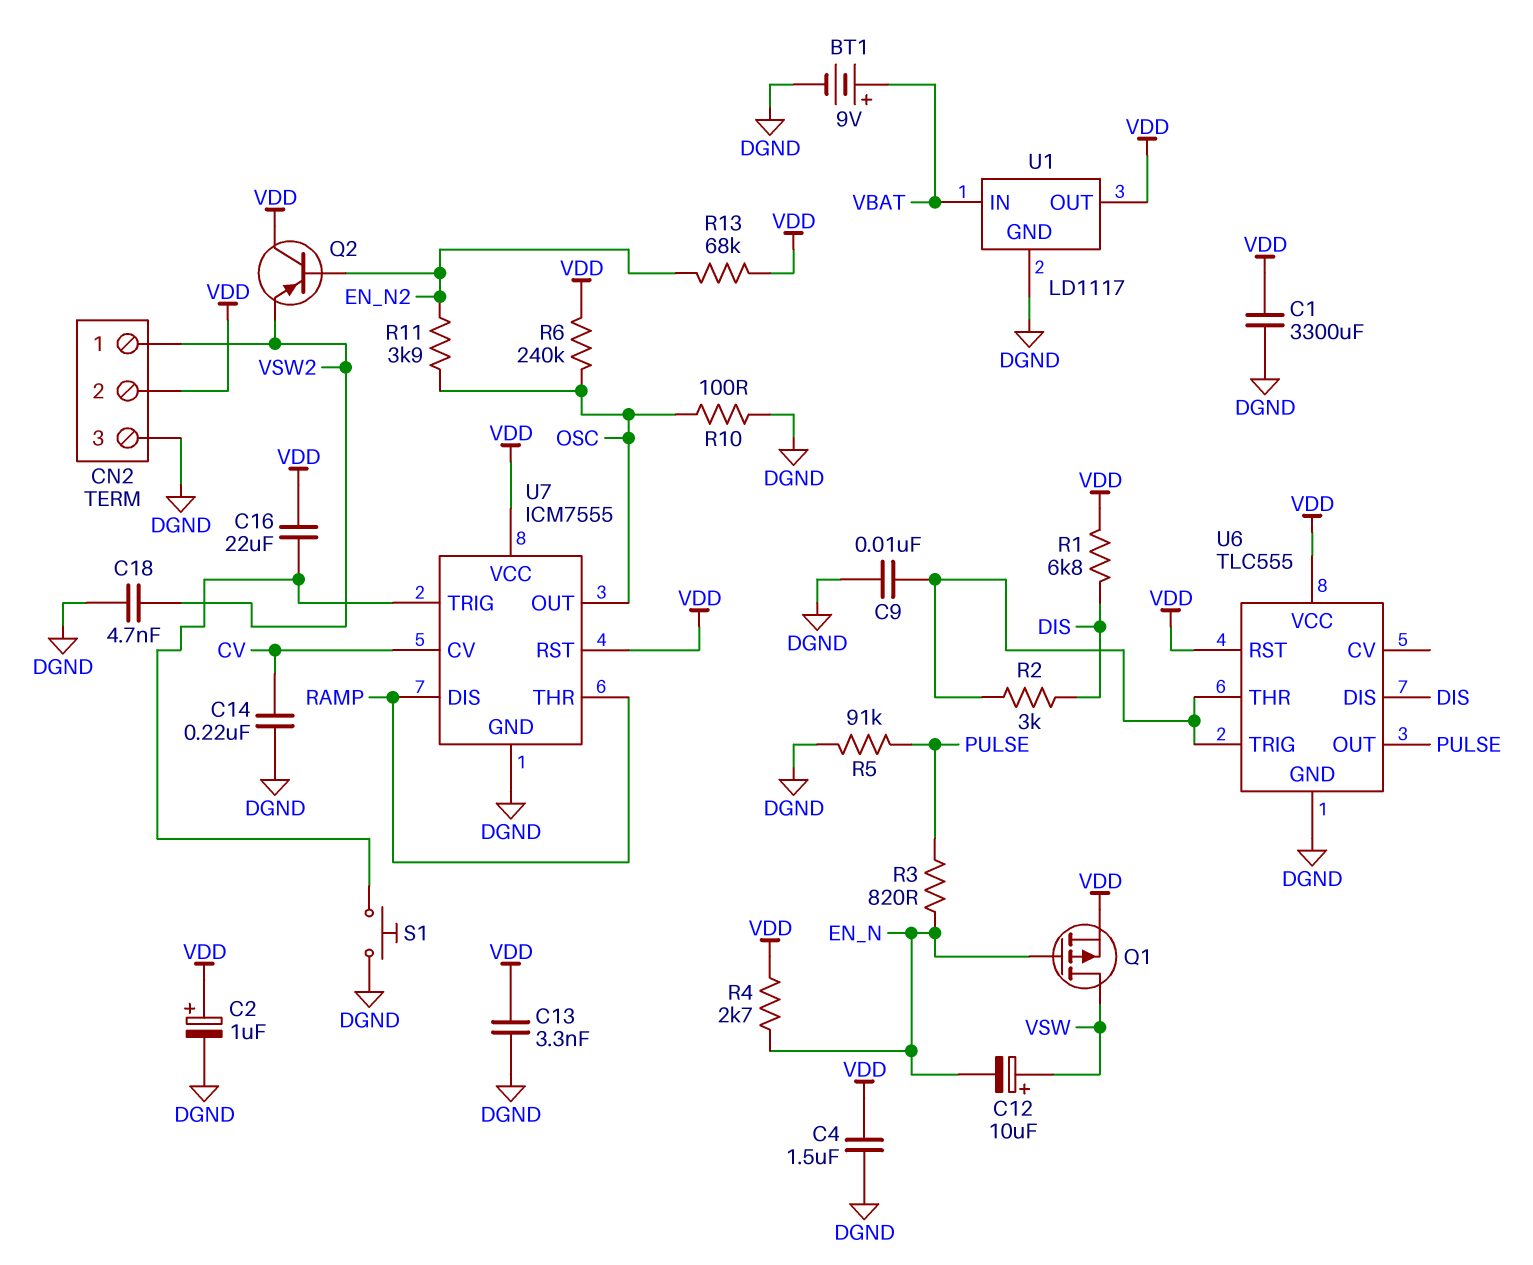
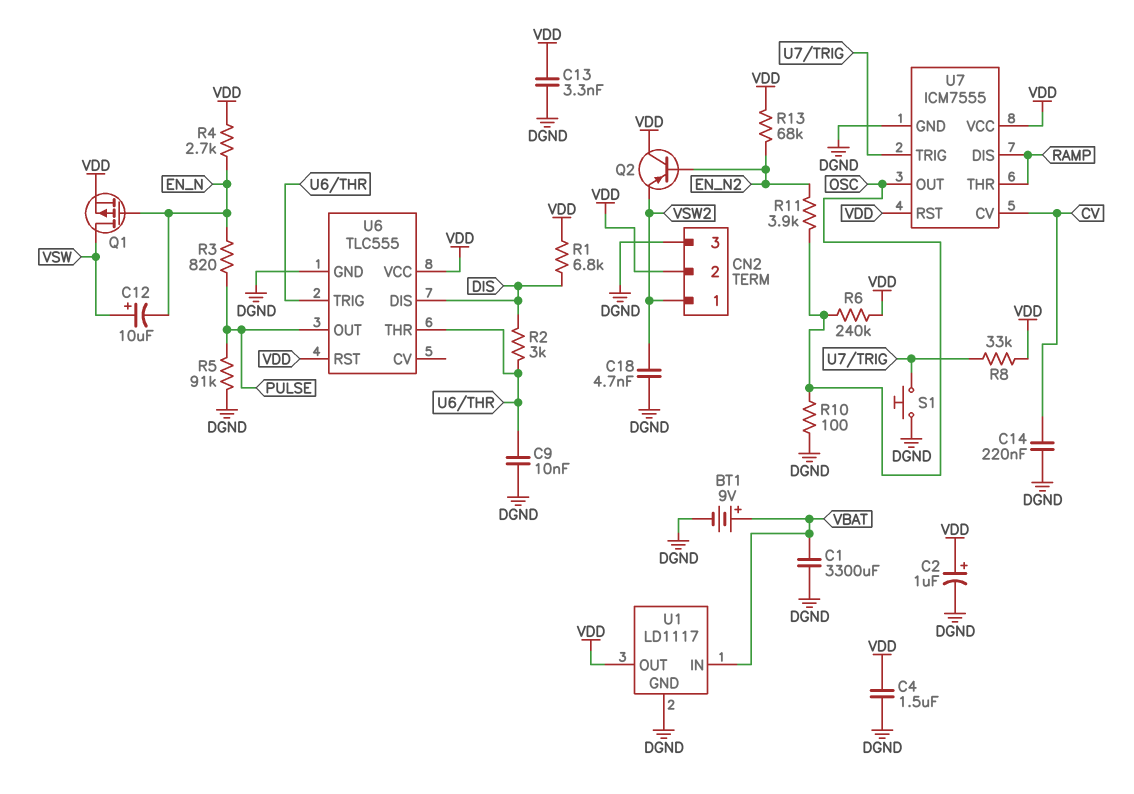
C1: 3300uF (DGND, VDD) -> 3300uF (DGND, VBAT)
C16: 22uF (U7/TRIG, VDD) -> none
R8: none -> 33k (U7/TRIG, VDD)

